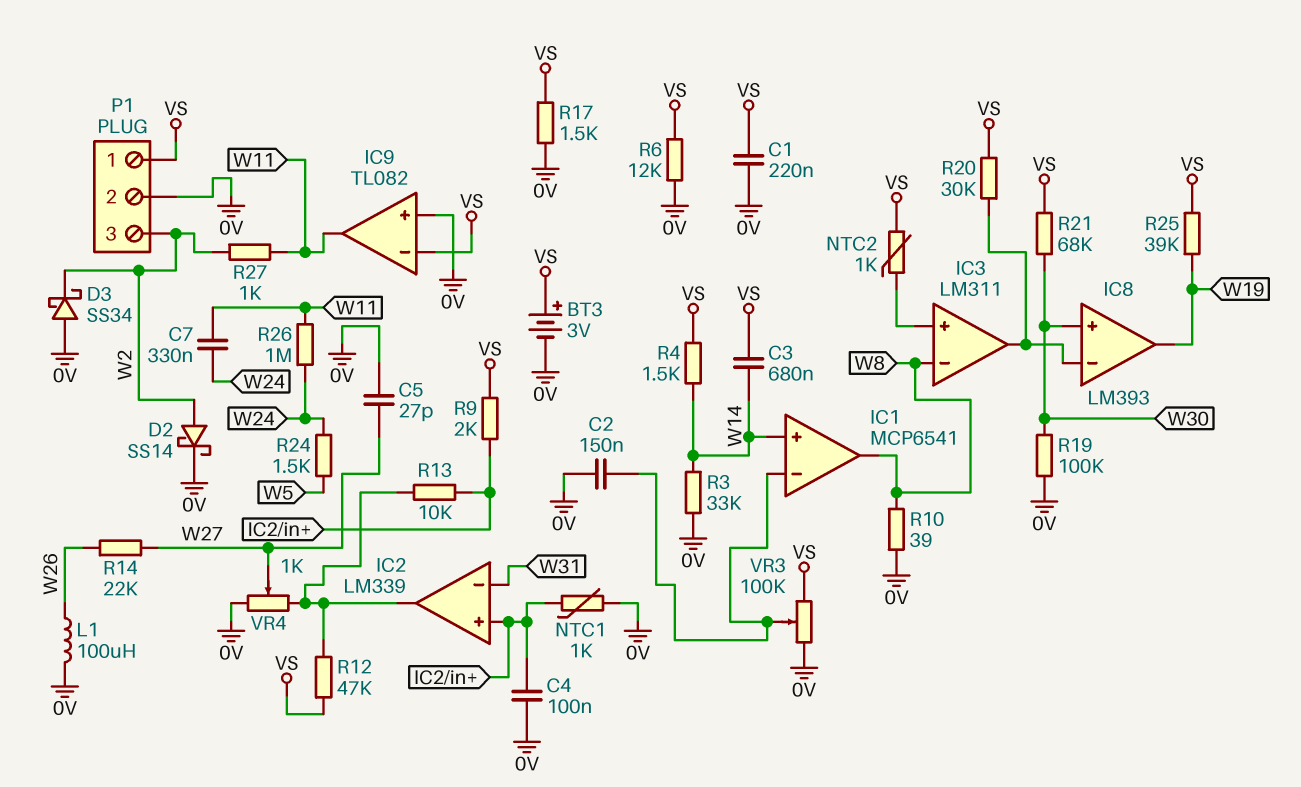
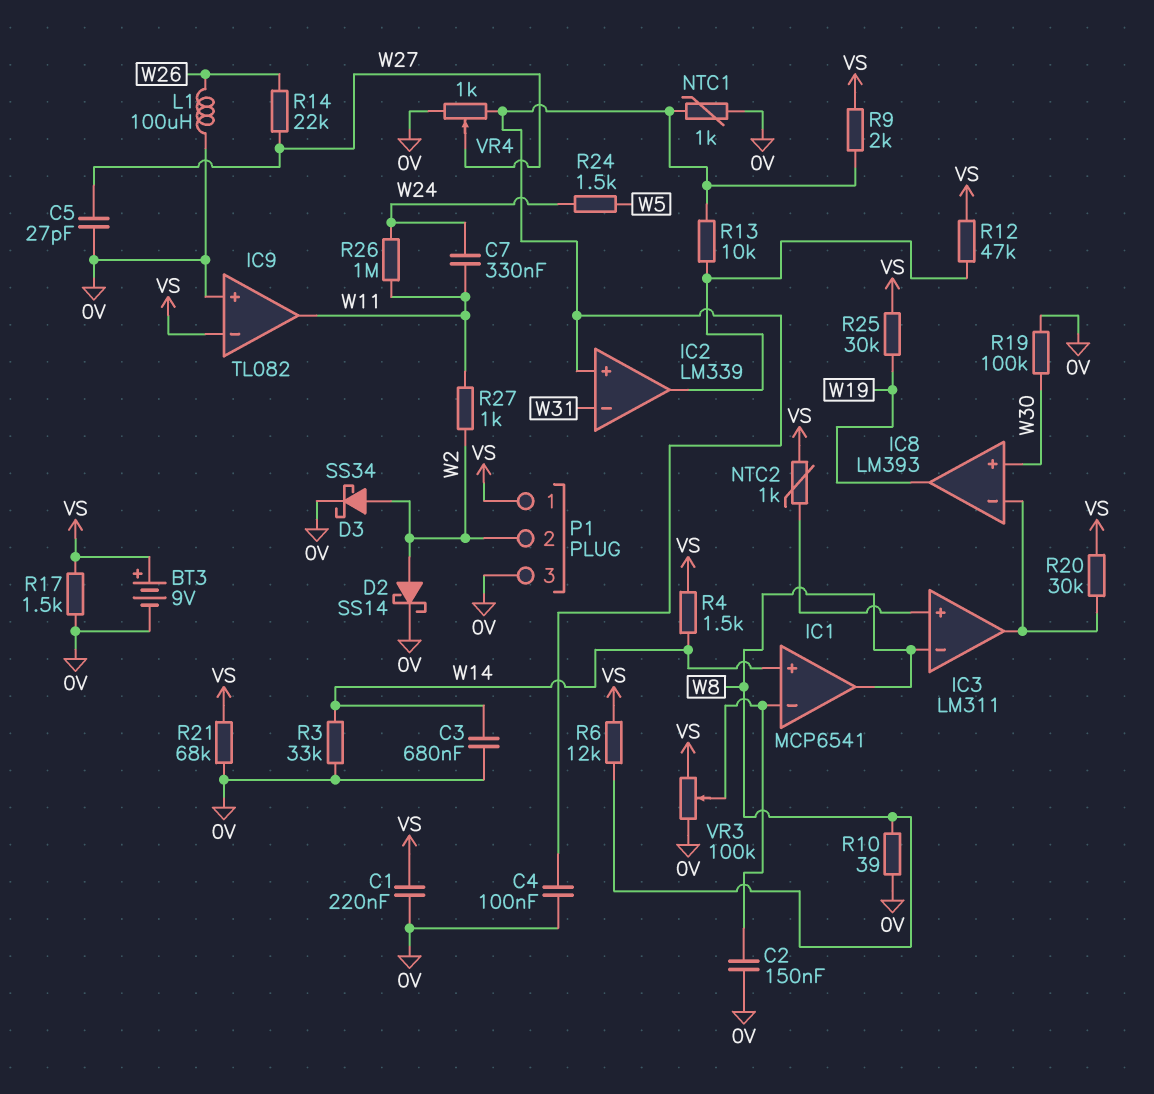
BT3: 3V (plus VS, minus 0V) -> 9V (plus VS, minus 0V)
C3: 680nF (VS, W14) -> 680nF (0V, W14)
D3: schottky SS34 (A 0V, K W2) -> schottky SS34 (A W2, K 0V)
P1 pin 2: 0V -> W2
P1 pin 3: W2 -> 0V
R6: 12k (0V, VS) -> 12k (VS, W8)
R21: 68k (VS, W30) -> 68k (0V, VS)
R25: 39k (VS, W19) -> 30k (VS, W19)
VR4: 1k (0V, IC2/out, wiper W27) -> 1k (0V, IC2/in+, wiper W27)

